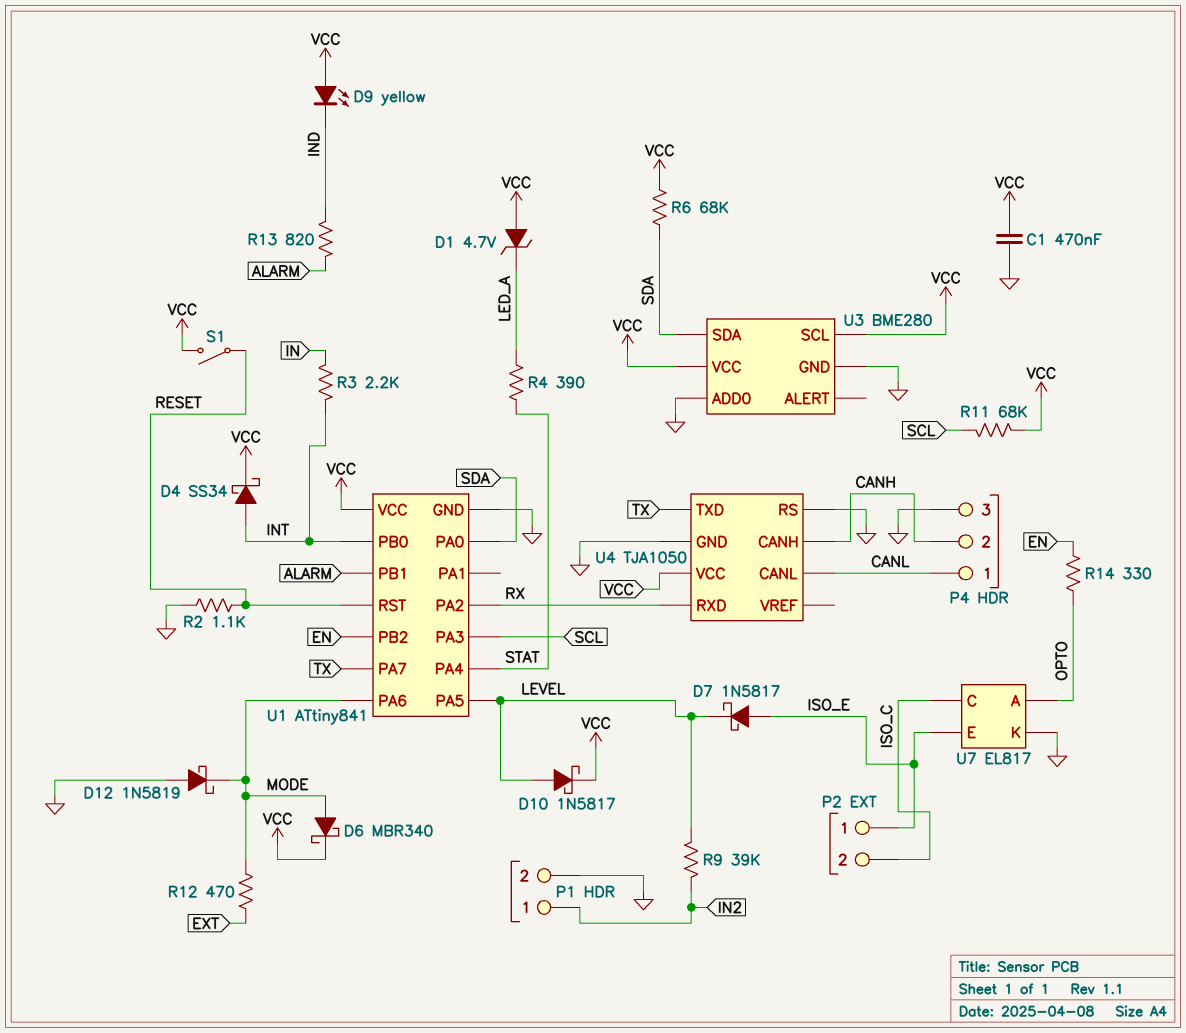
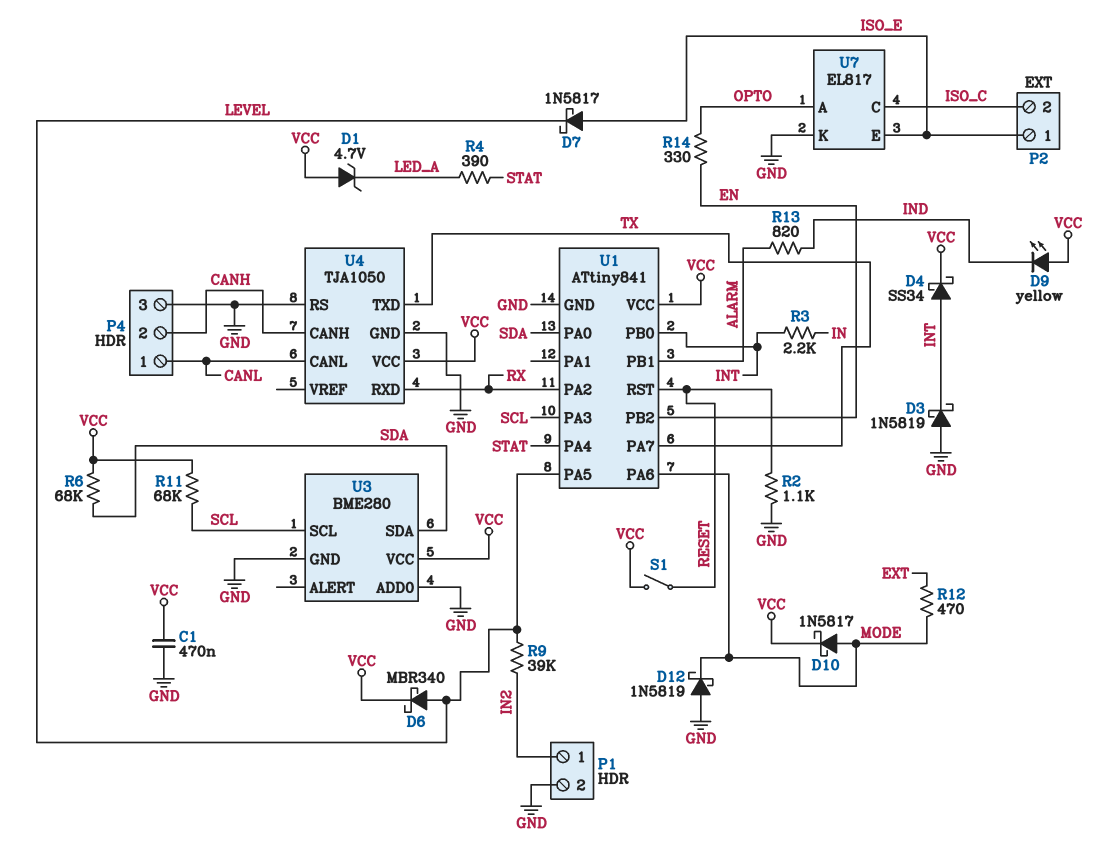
D3: none -> schottky 1N5819 (A GND, K INT)
D6: schottky MBR340 (A MODE, K VCC) -> schottky MBR340 (A LEVEL, K VCC)
D10: schottky 1N5817 (A LEVEL, K VCC) -> schottky 1N5817 (A MODE, K VCC)
U3 pin SCL: VCC -> SCL

